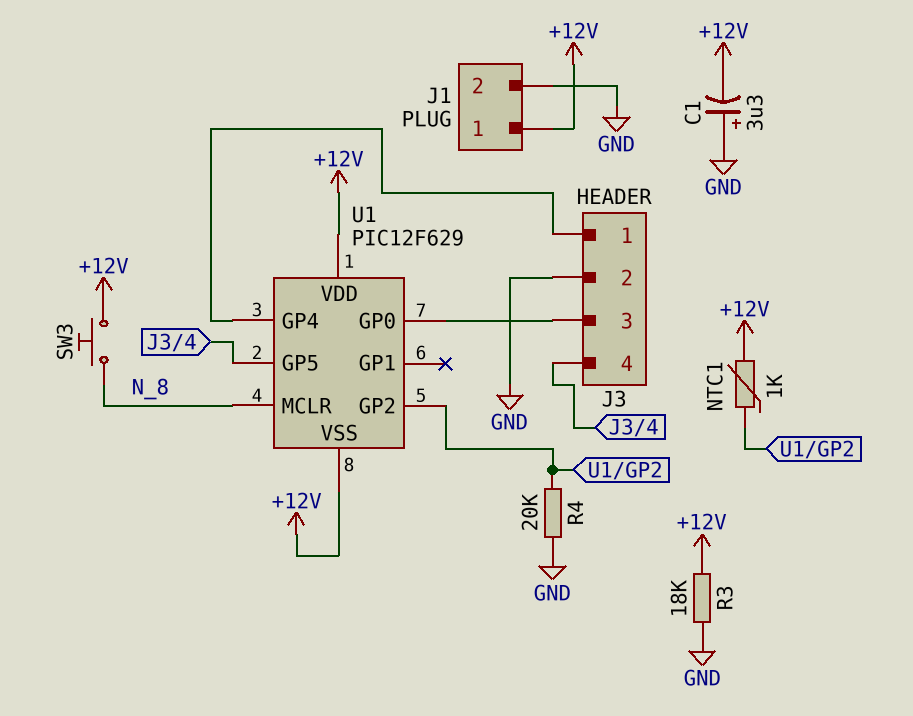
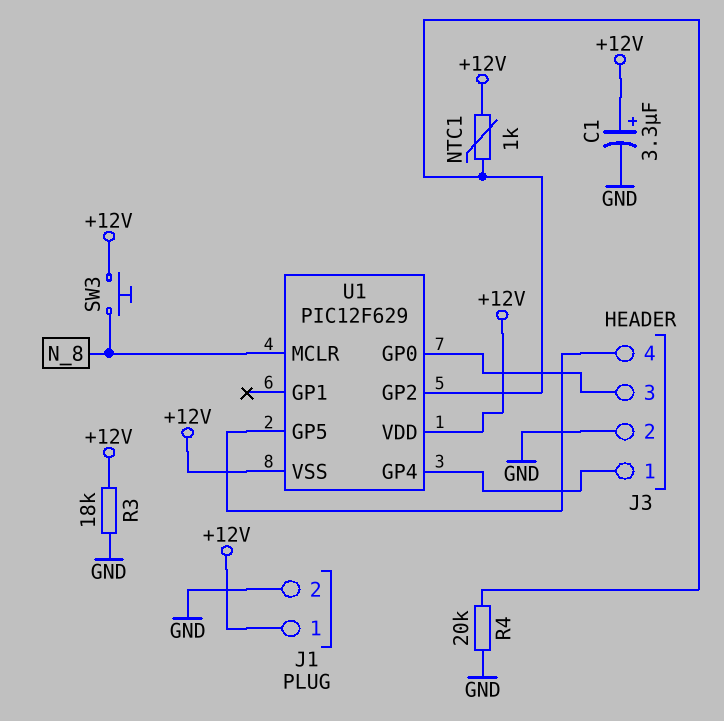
C1: 3.3uF (plus GND, minus +12V) -> 3.3uF (plus +12V, minus GND)

